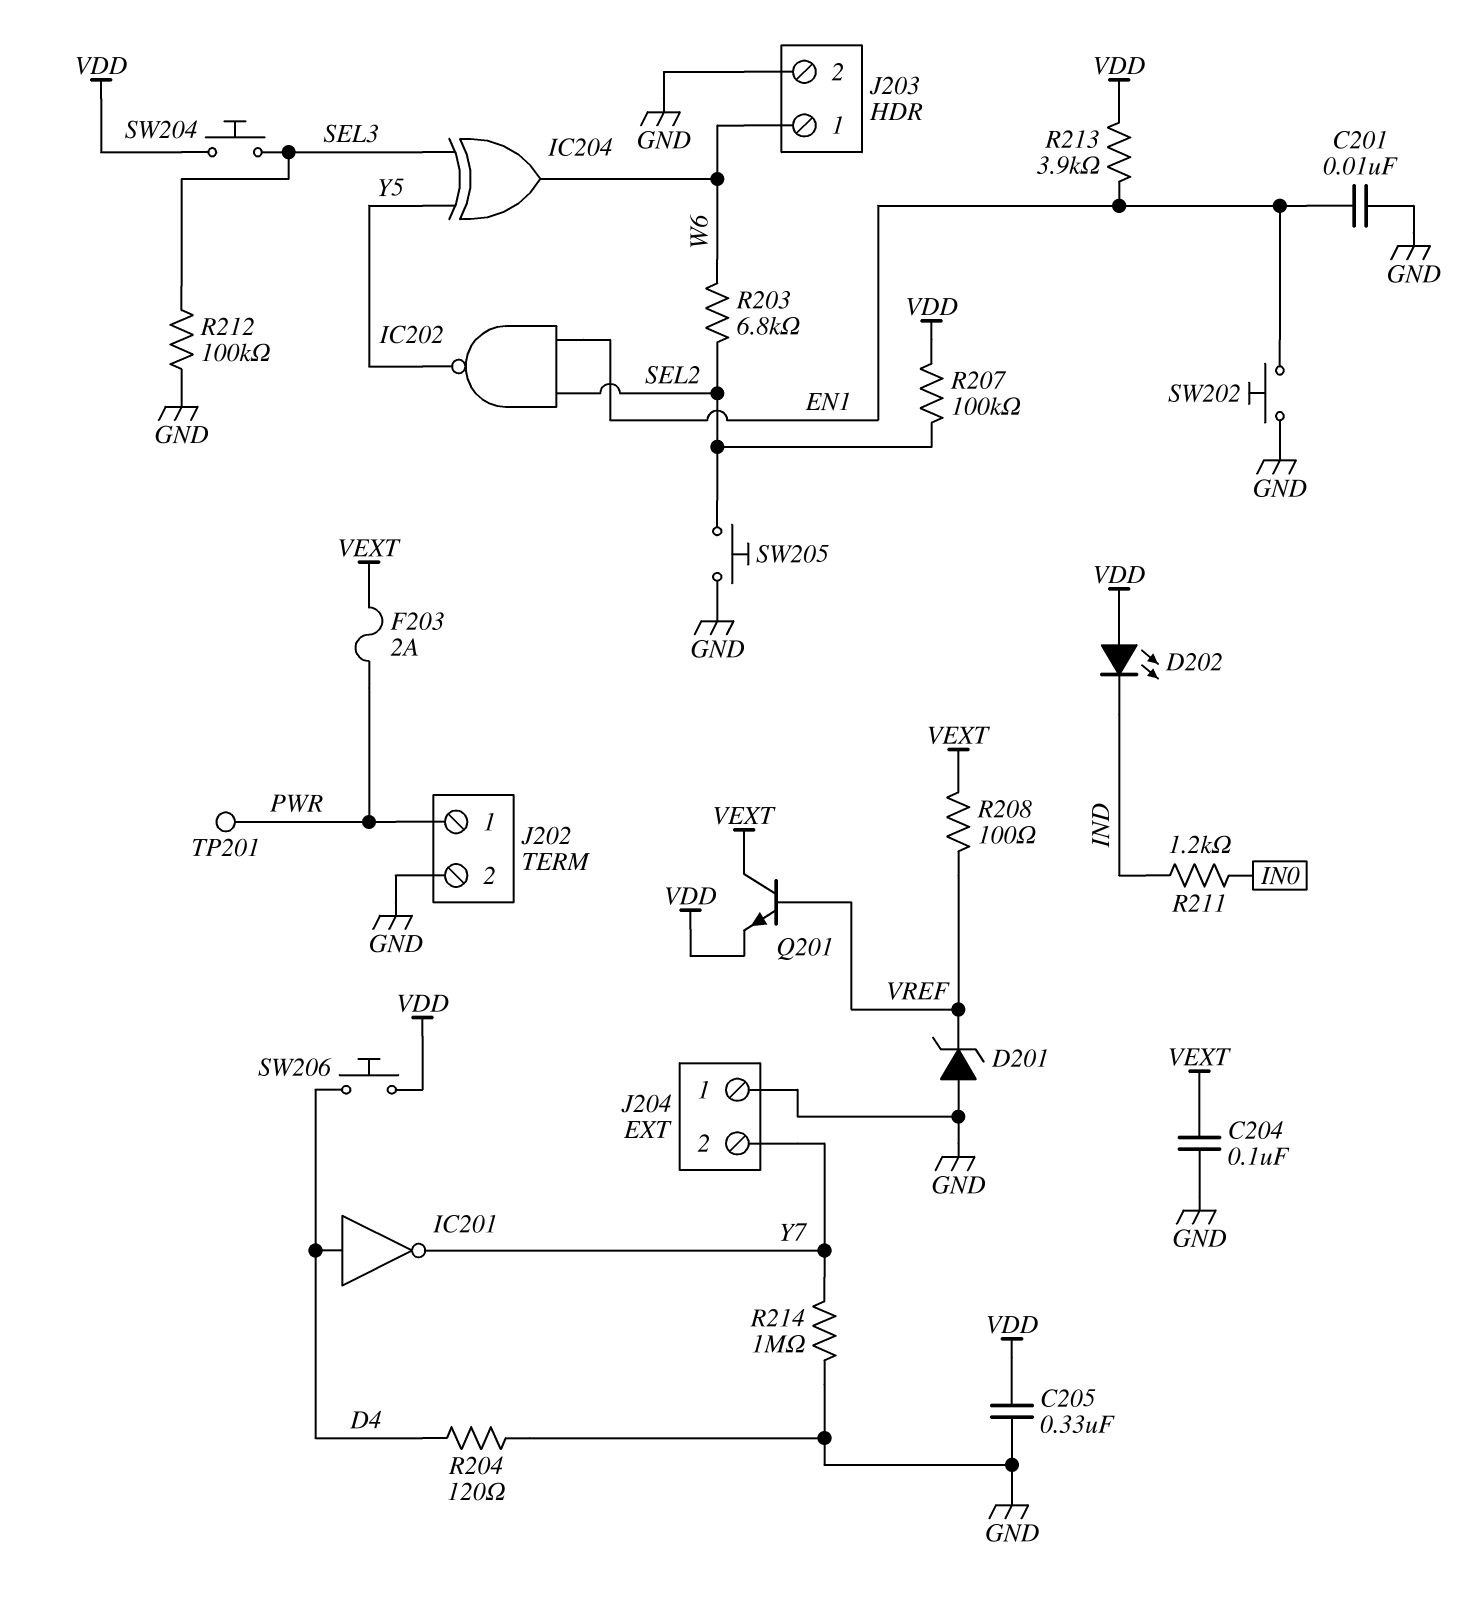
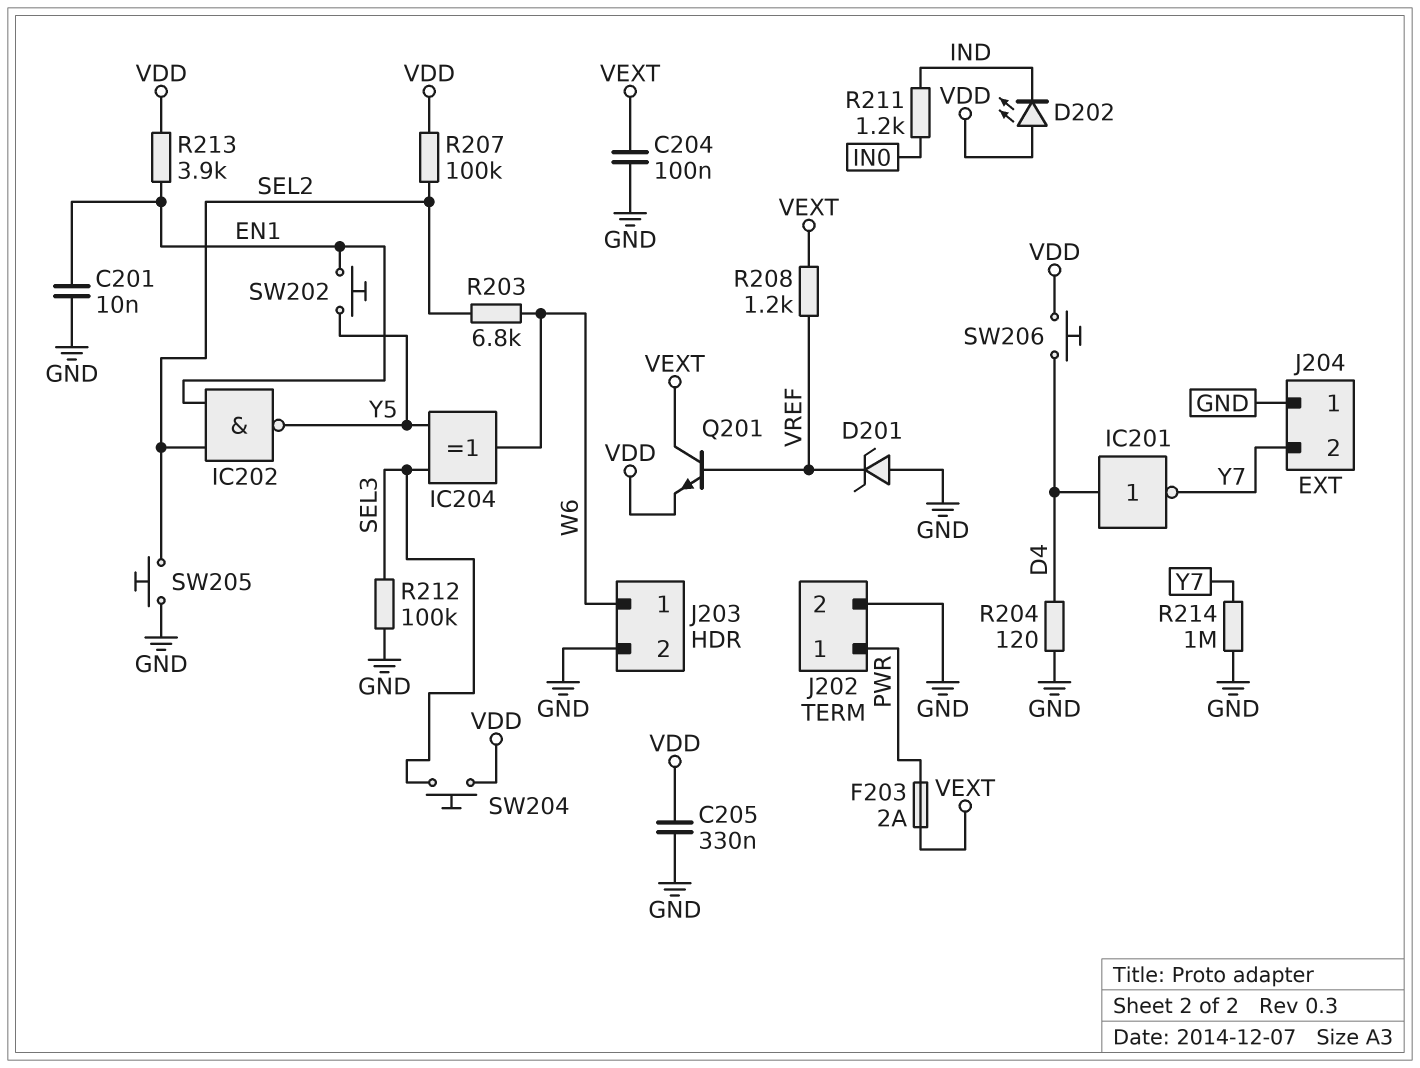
R208: 100 (VEXT, VREF) -> 1.2k (VEXT, VREF)
SW202: button (EN1, GND) -> button (EN1, Y5)
TP201: test point (PWR) -> none

